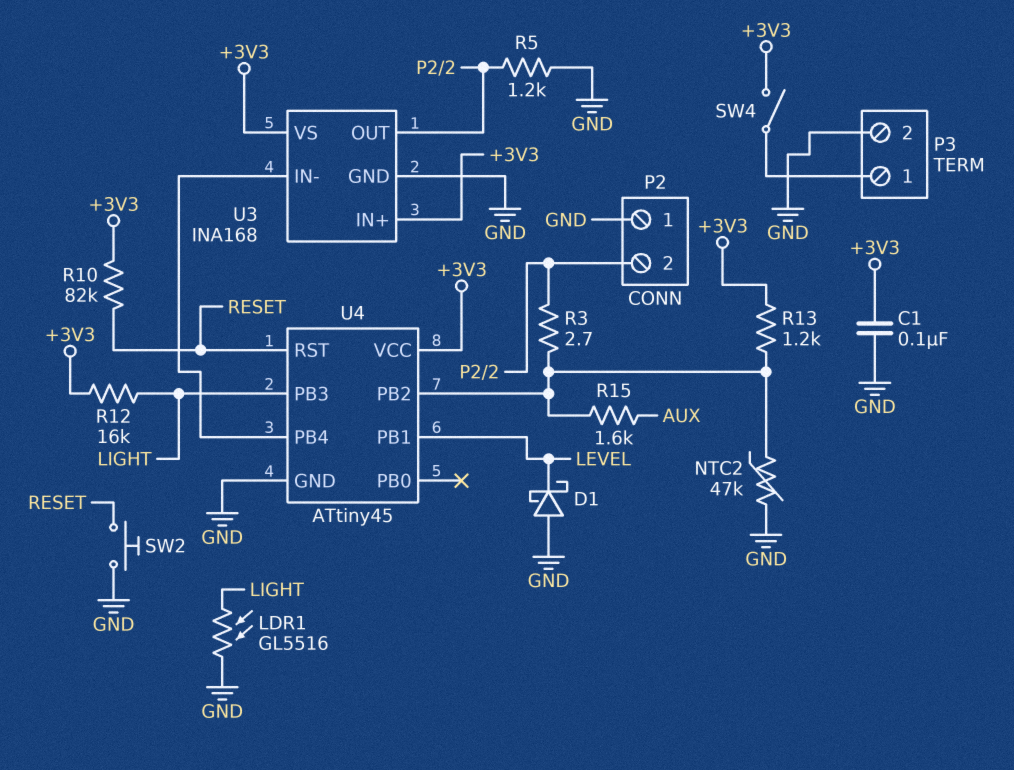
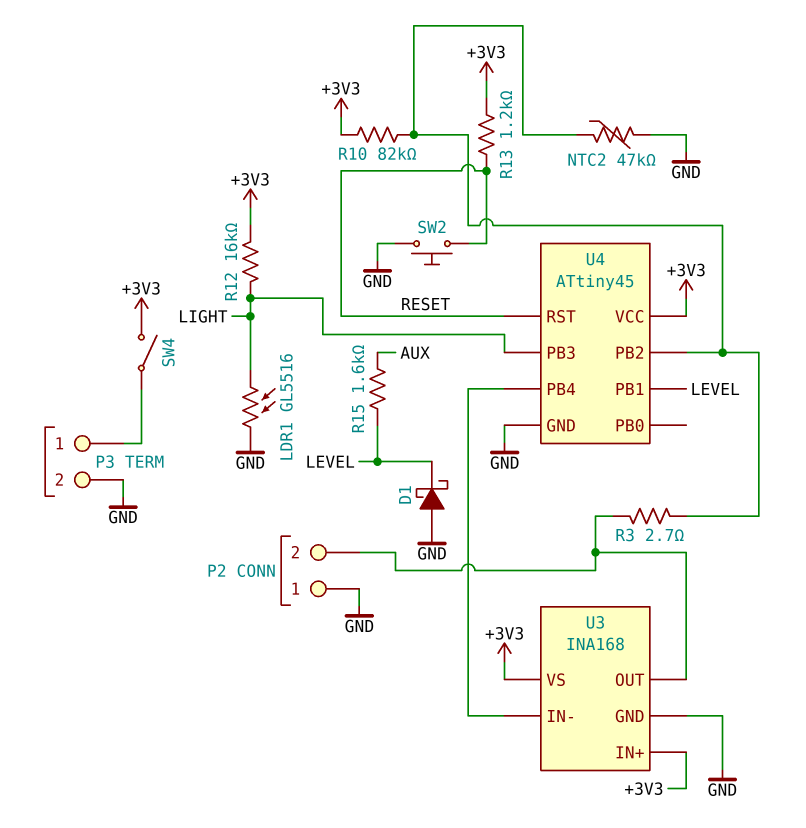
C1: 100nF (+3V3, GND) -> none
R5: 1.2k (GND, P2/2) -> none
R10: 82k (+3V3, RESET) -> 82k (+3V3, U4/PB2)
R13: 1.2k (+3V3, U4/PB2) -> 1.2k (+3V3, RESET)
R15: 1.6k (AUX, U4/PB2) -> 1.6k (AUX, LEVEL)

